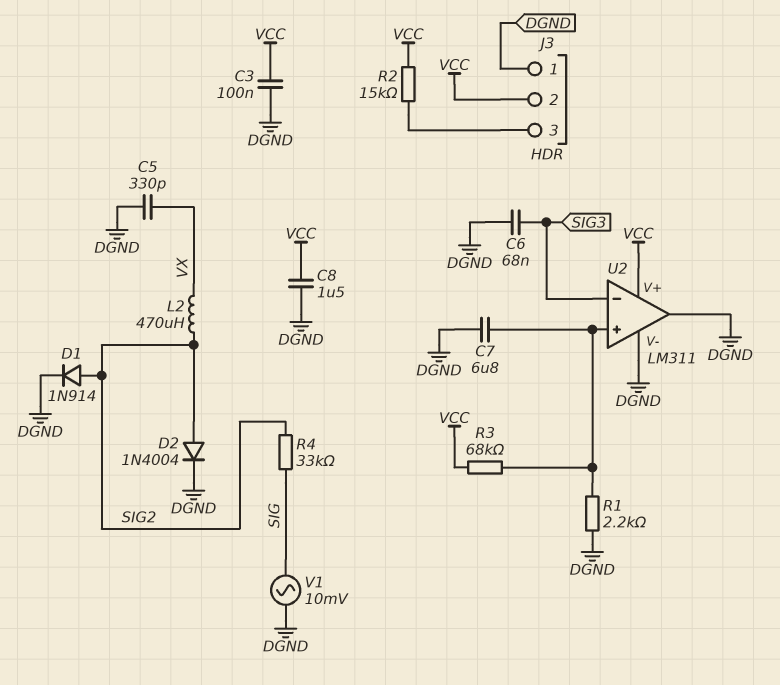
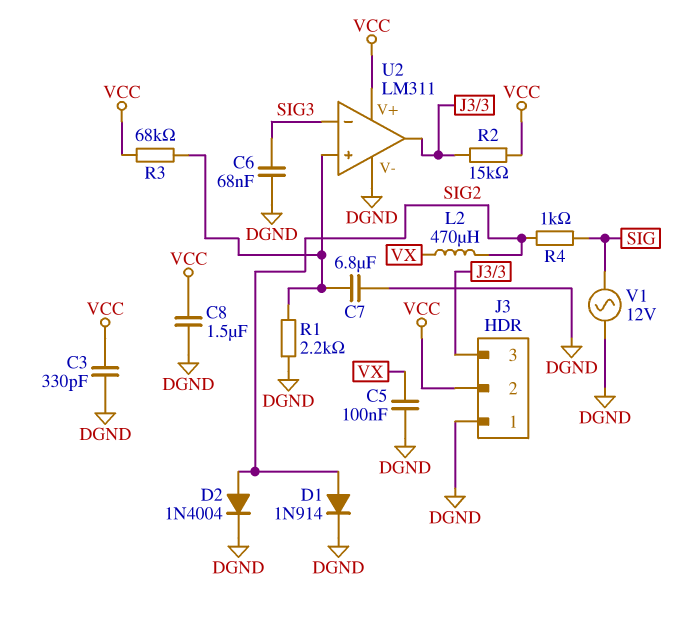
C3: 100nF (DGND, VCC) -> 330pF (DGND, VCC)
C5: 330pF (DGND, VX) -> 100nF (DGND, VX)
R4: 33k (SIG, SIG2) -> 1k (SIG, SIG2)
U2 pin out: DGND -> J3/3
V1: AC 10mV (DGND, SIG) -> AC 12V (DGND, SIG)

